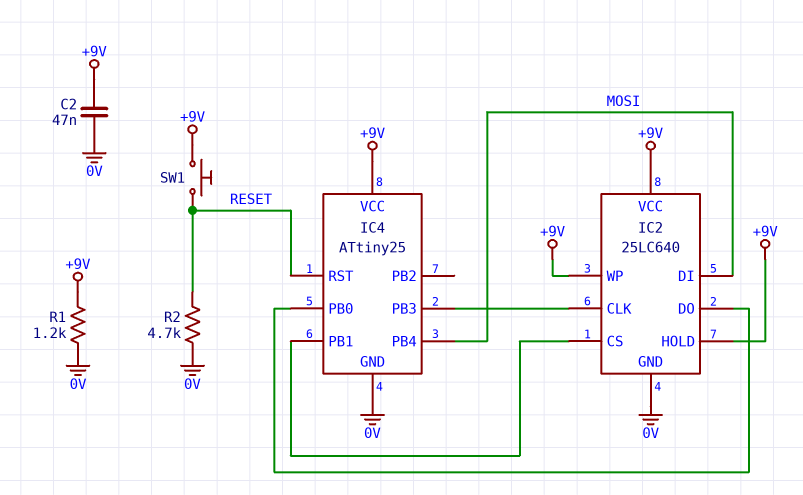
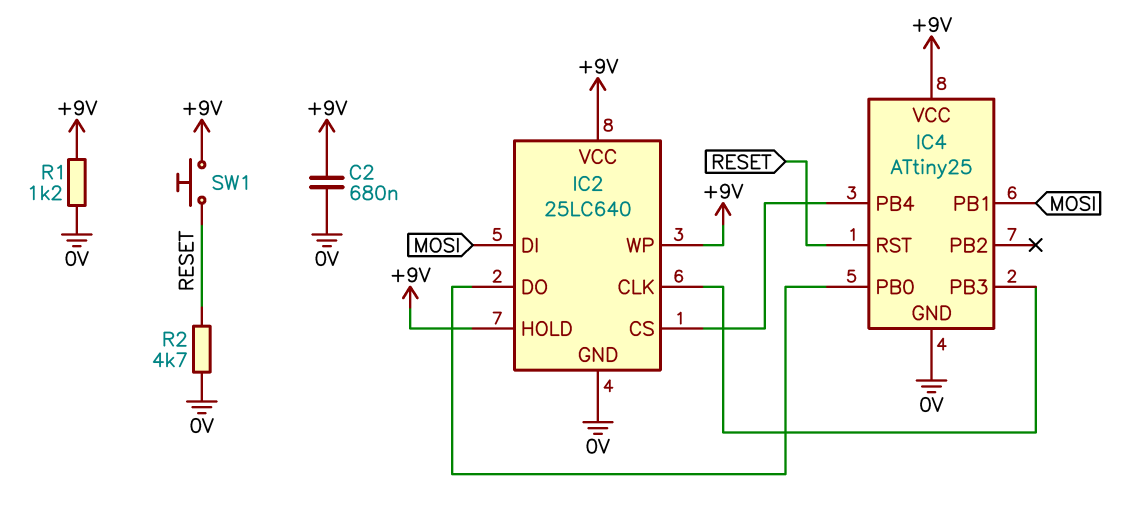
C2: 47nF (+9V, 0V) -> 680nF (+9V, 0V)
IC4 pin PB1: IC2/CS -> MOSI
IC4 pin PB4: MOSI -> IC2/CS

